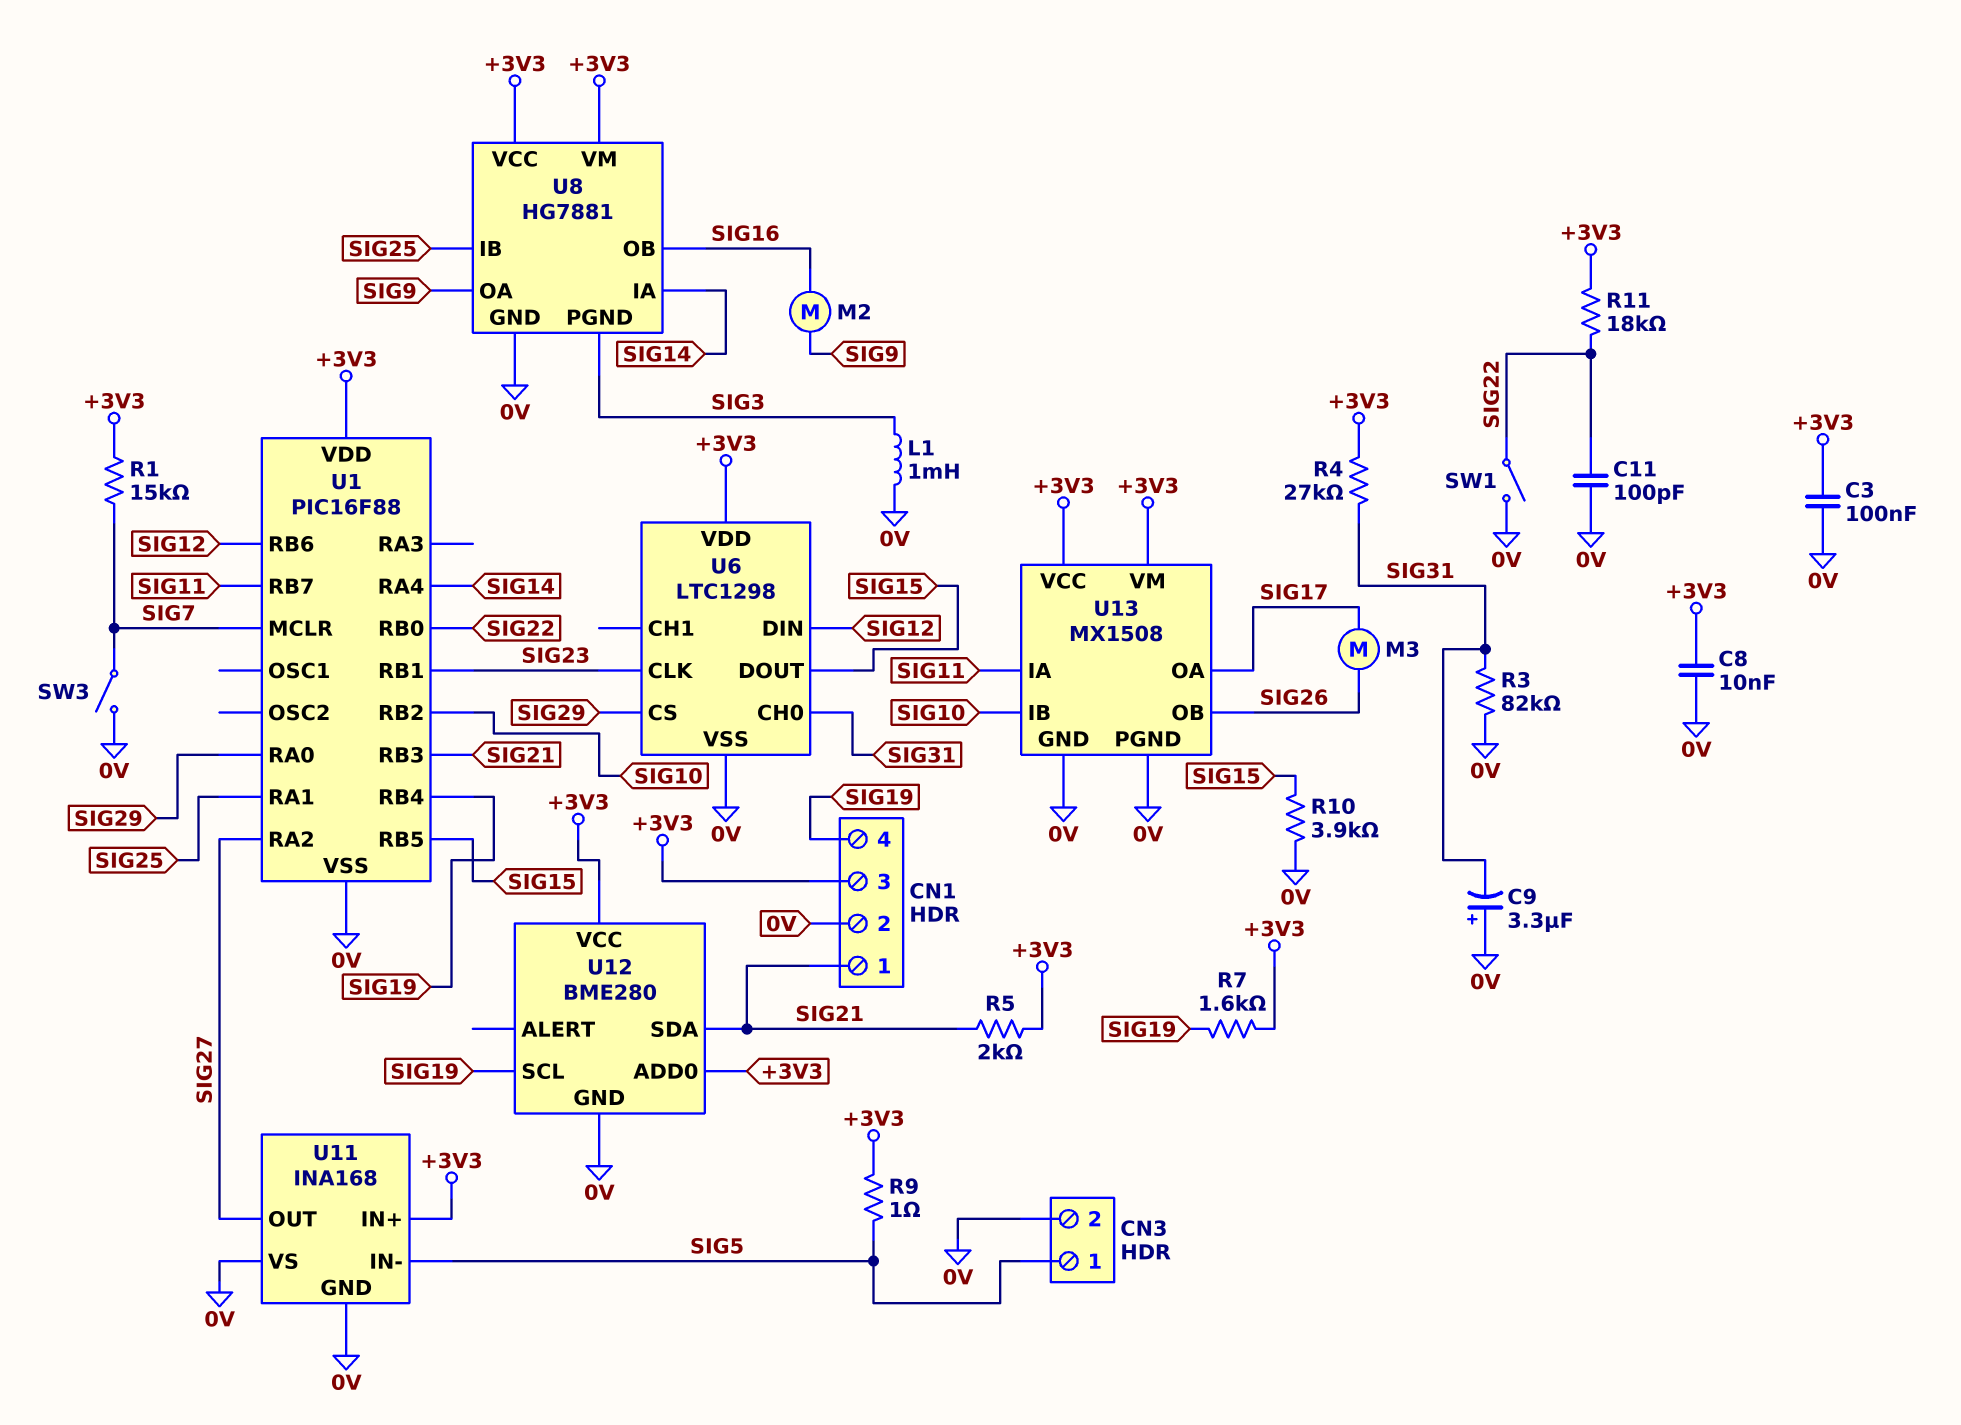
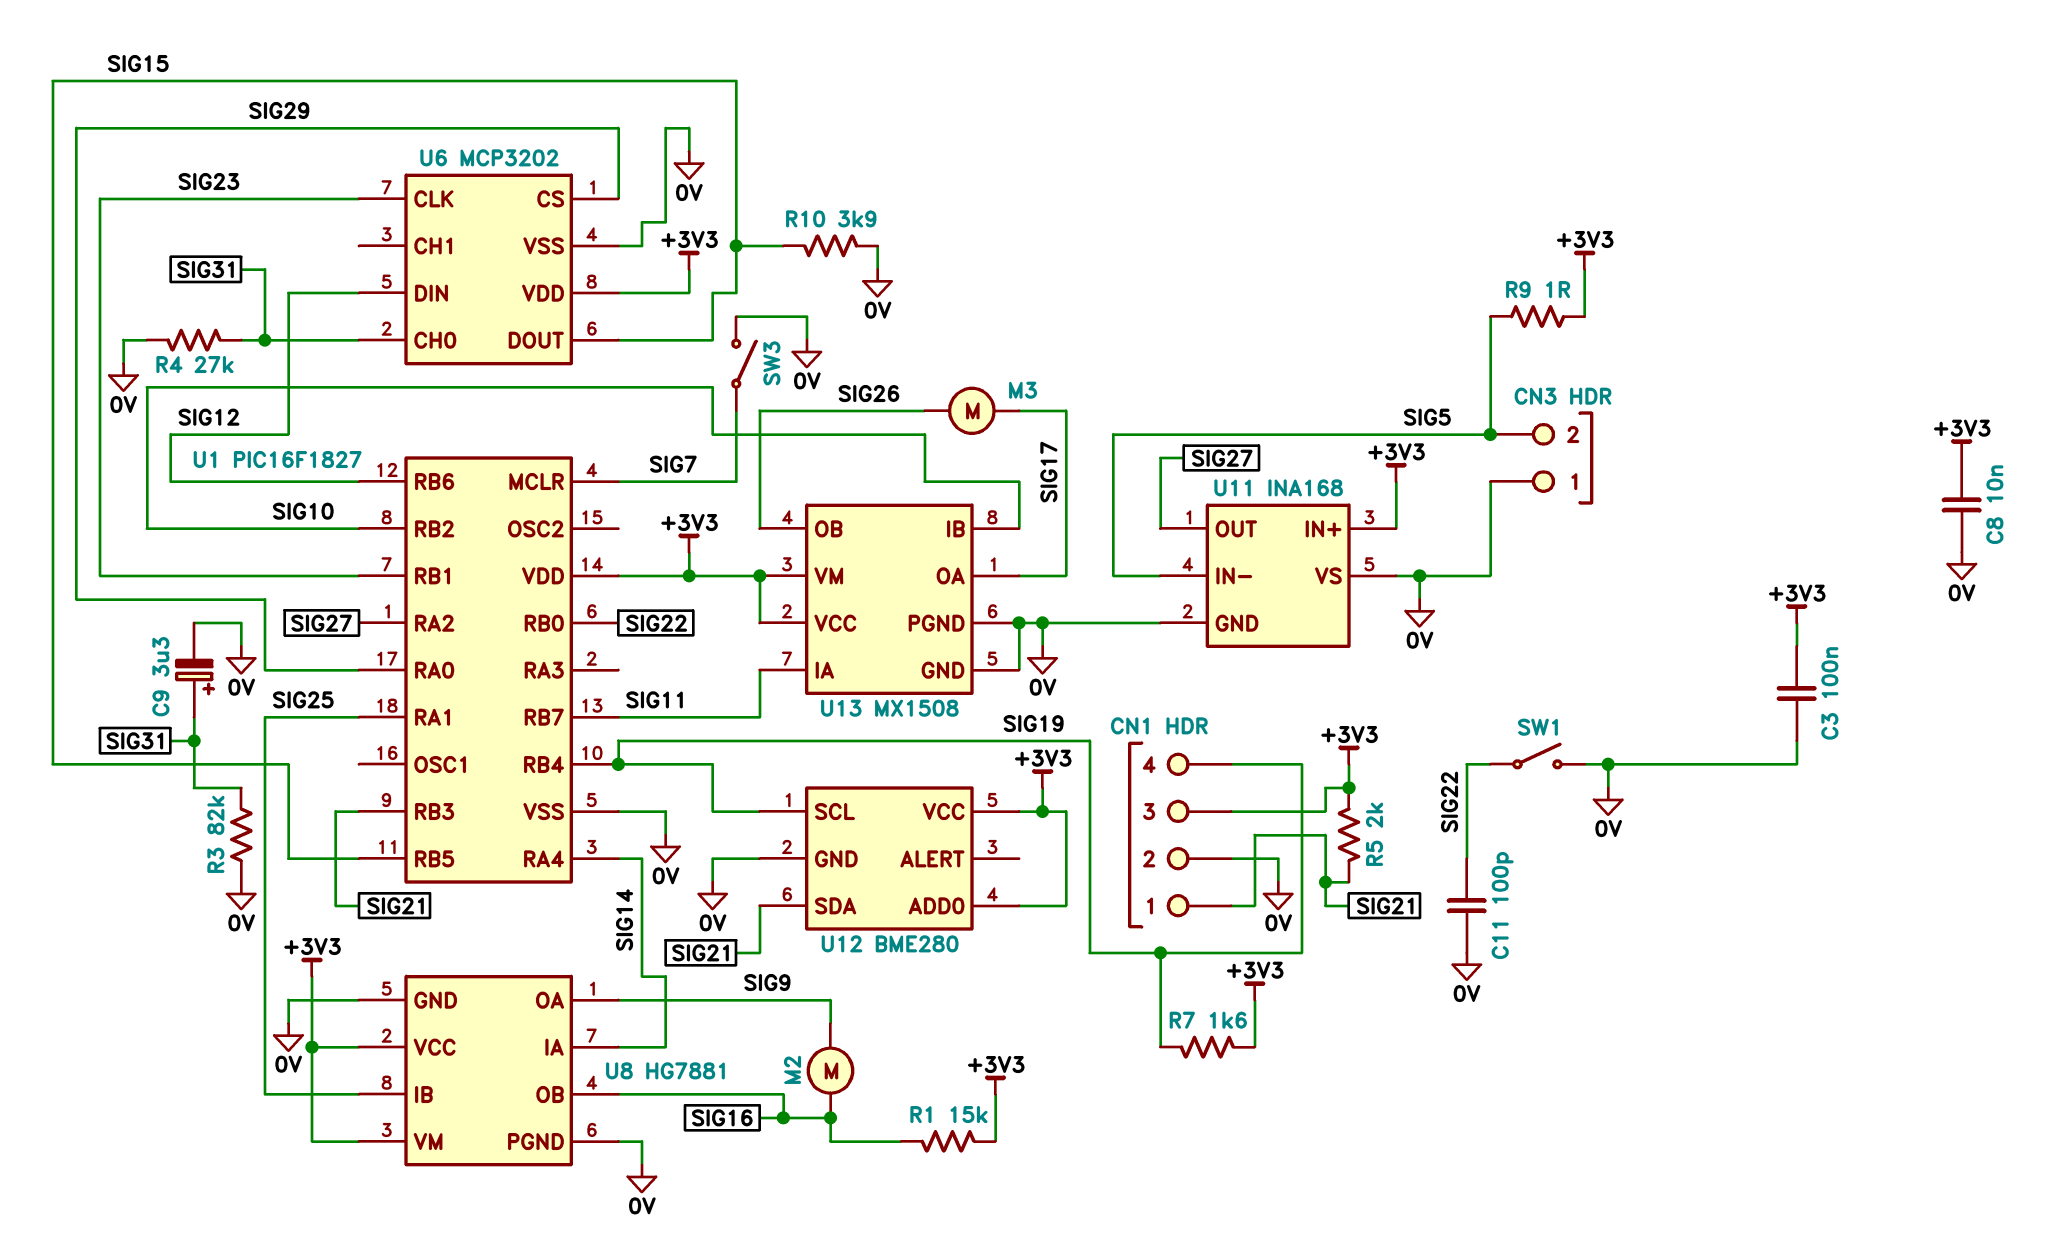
C9: 3.3uF (plus 0V, minus SIG31) -> 3.3uF (plus SIG31, minus 0V)
CN3 pin 1: SIG5 -> 0V
CN3 pin 2: 0V -> SIG5
L1: 1mH (0V, SIG3) -> none
R1: 15k (+3V3, SIG7) -> 15k (+3V3, SIG16)
R4: 27k (+3V3, SIG31) -> 27k (0V, SIG31)
R11: 18k (+3V3, SIG22) -> none
U1: PIC16F88 -> PIC16F1827
U6: LTC1298 -> MCP3202
U8 pin PGND: SIG3 -> 0V

